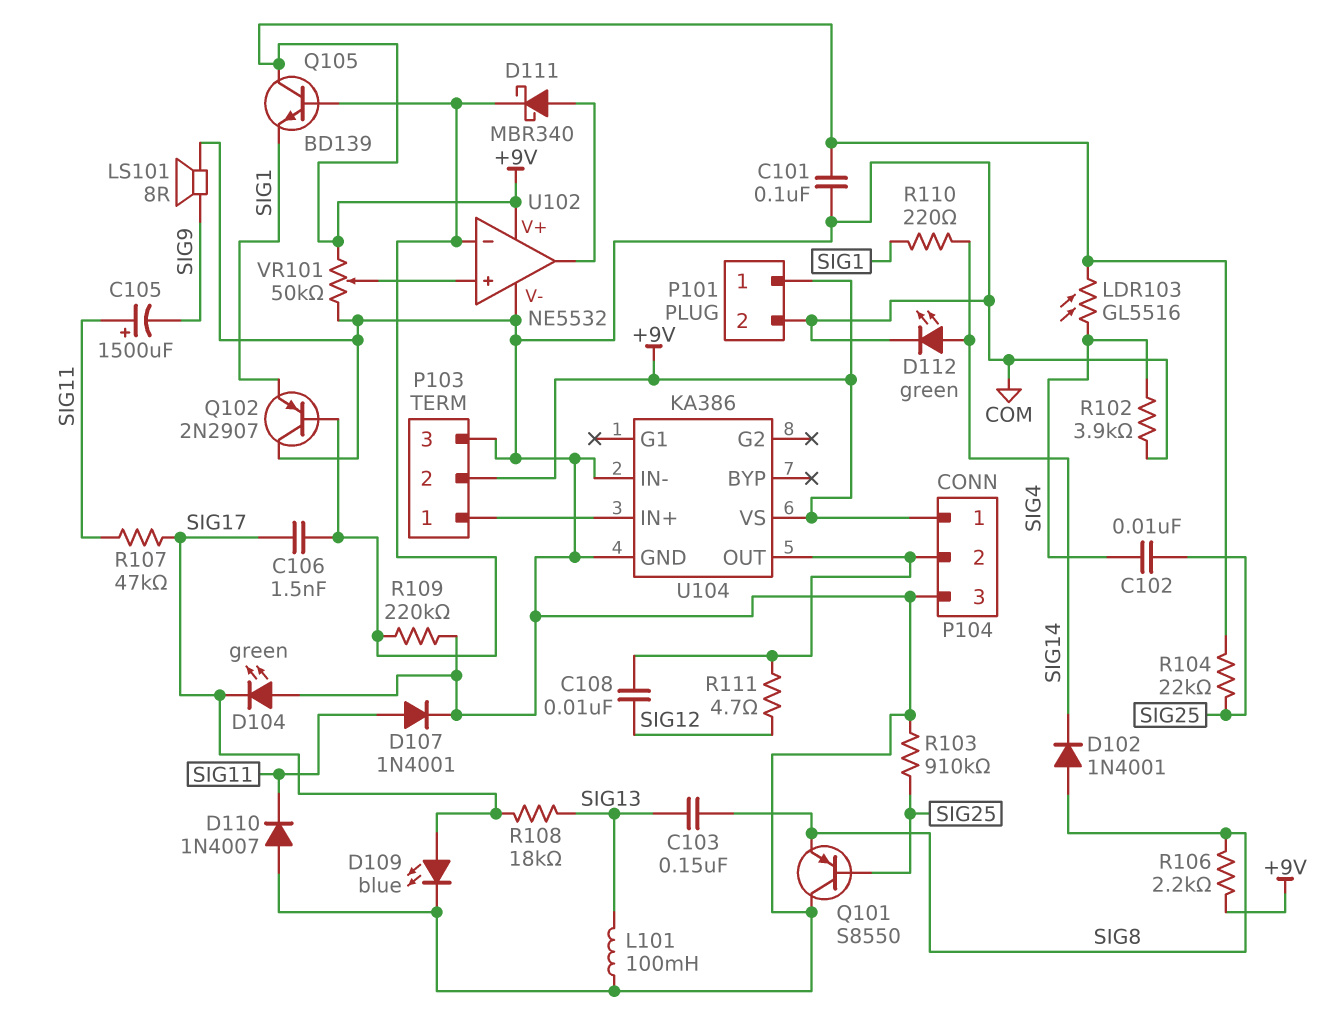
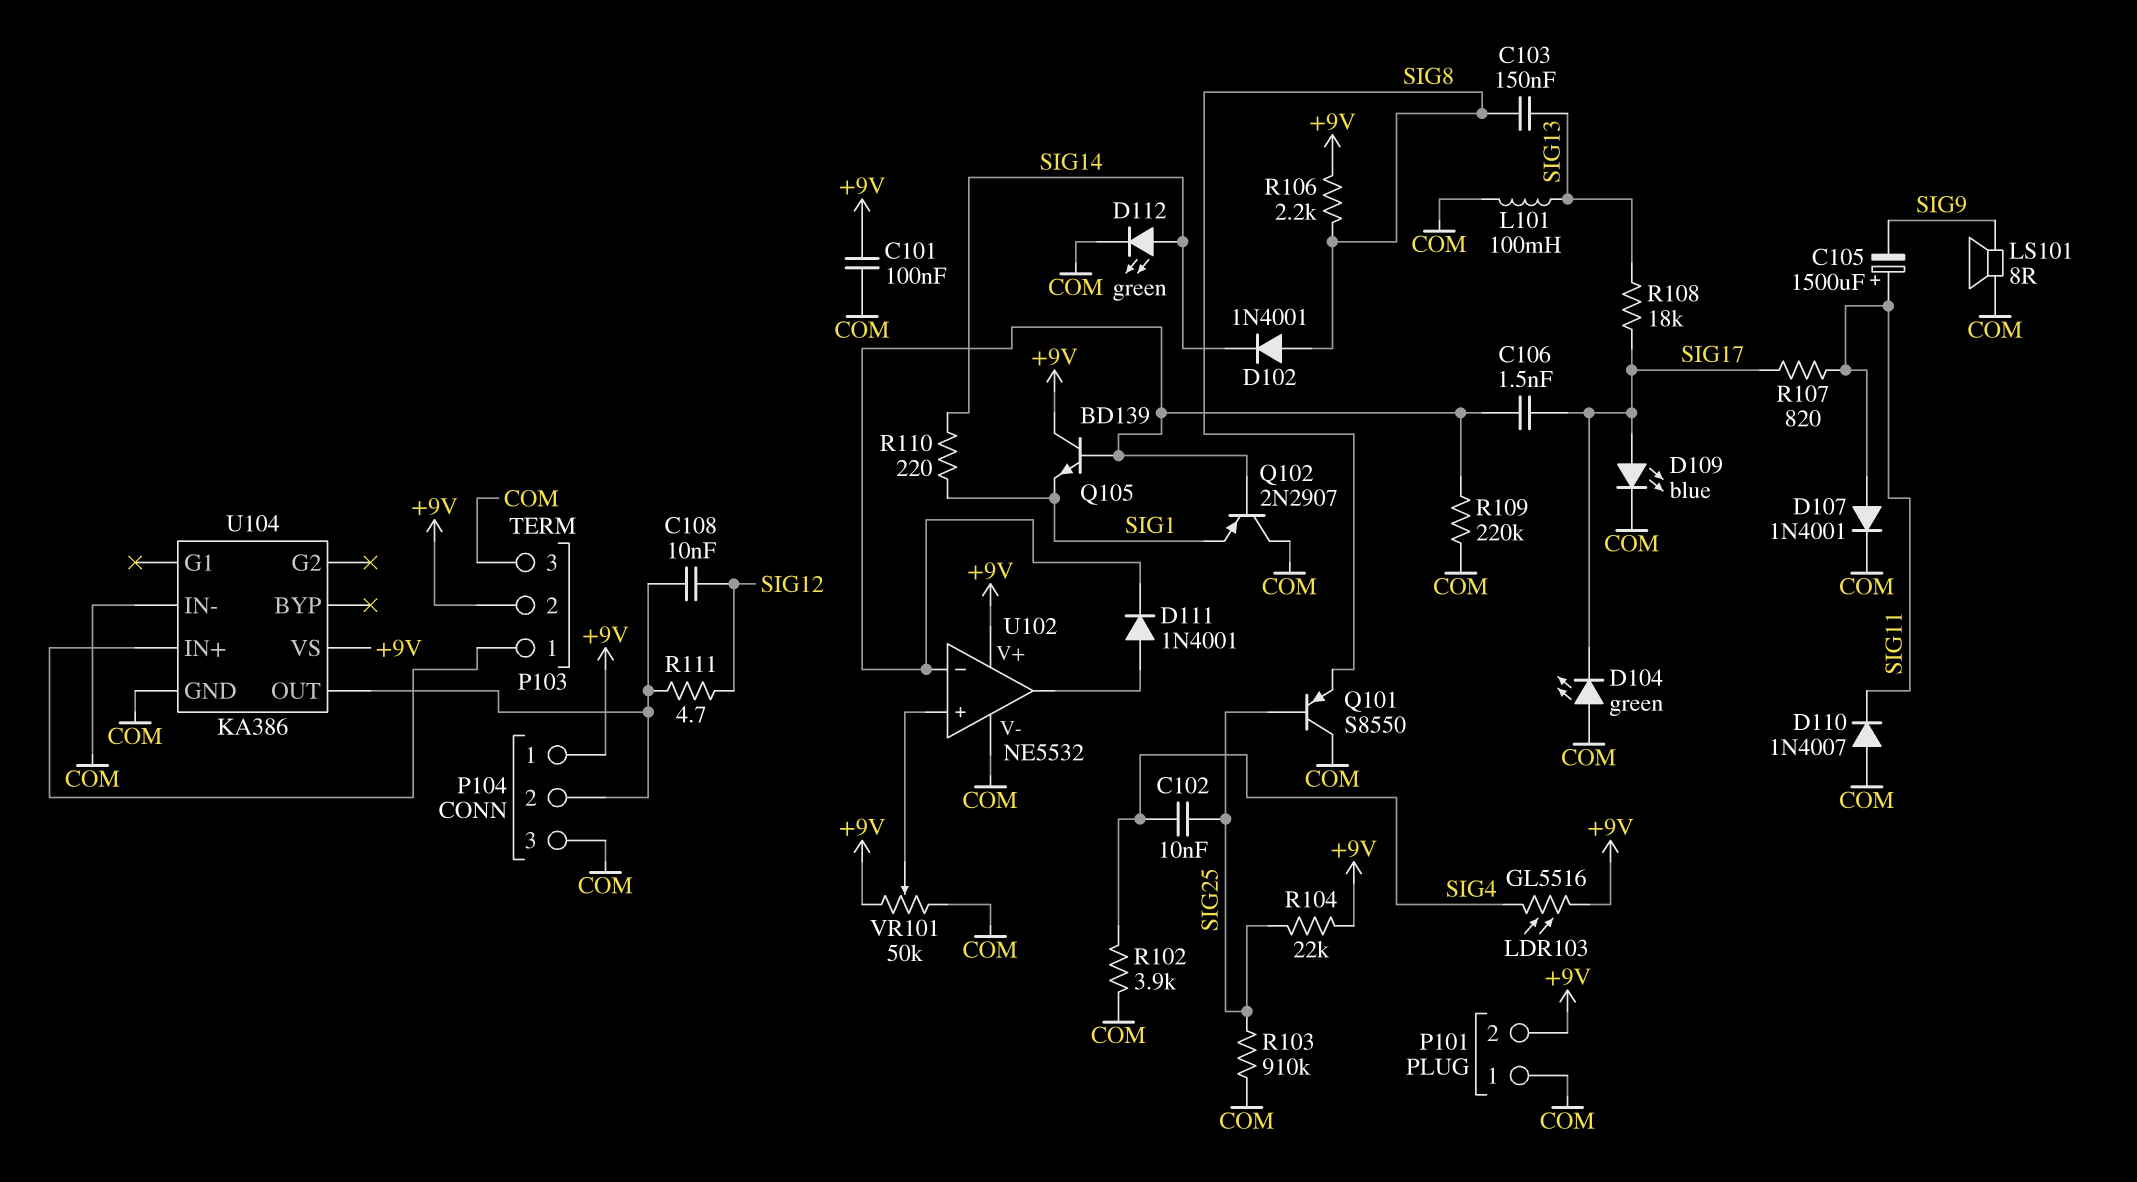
D111: schottky MBR340 (A U102/out, K U102/in-) -> diode 1N4001 (A U102/out, K U102/in-)
P101 pin 1: +9V -> COM
P101 pin 2: COM -> +9V
R107: 47k (SIG11, SIG17) -> 820 (SIG11, SIG17)

